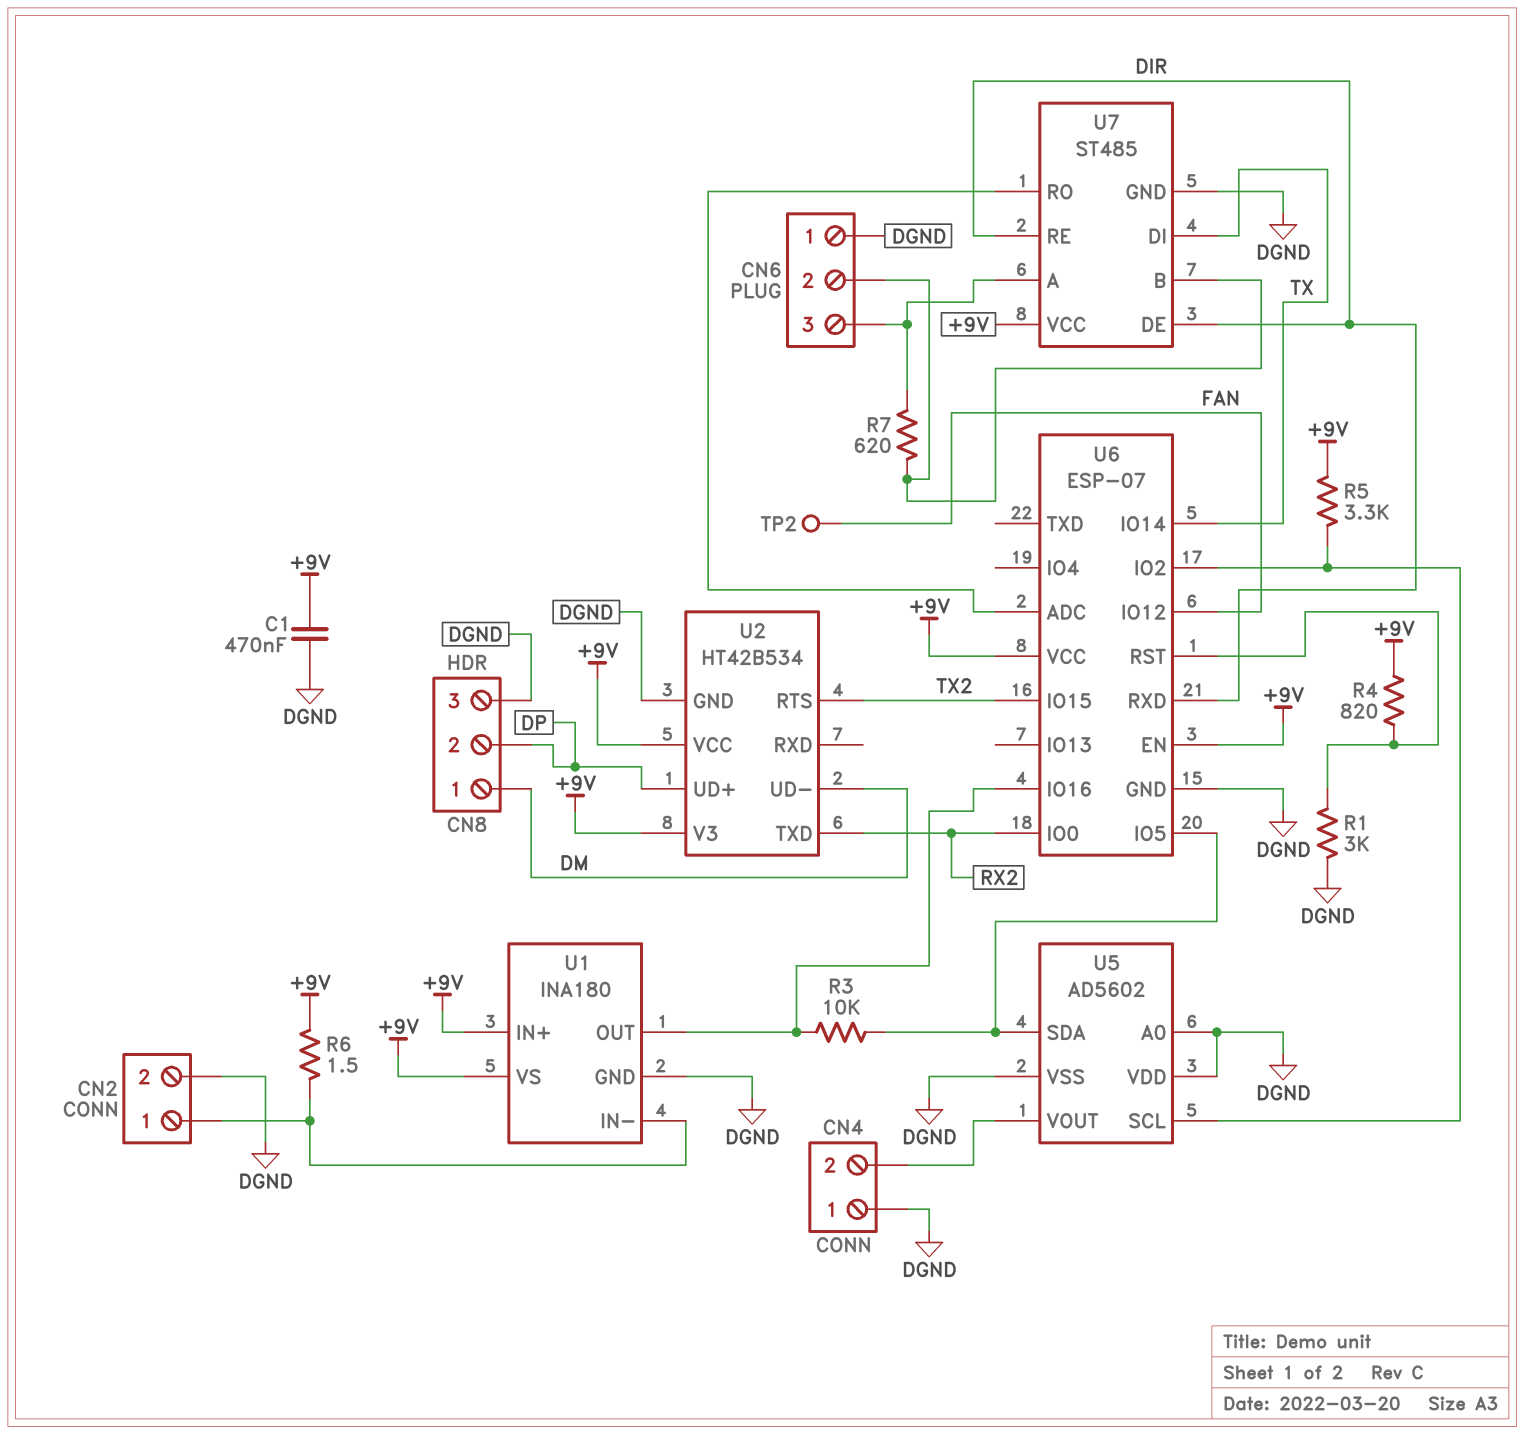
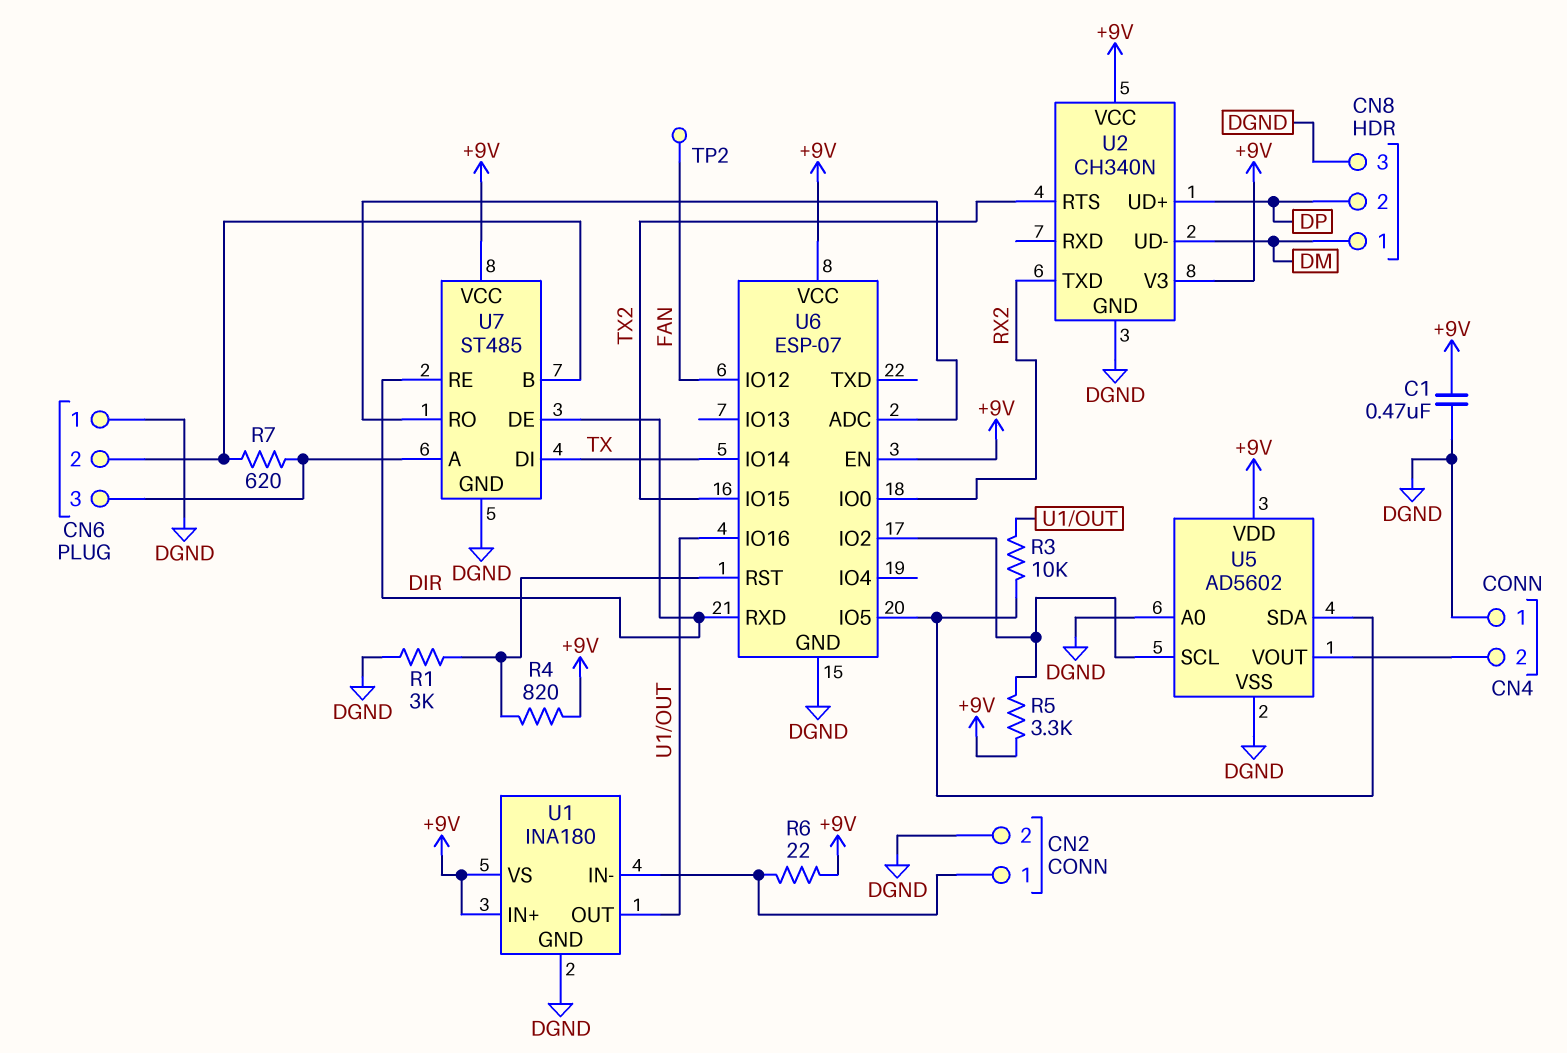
R6: 1.5 (+9V, CN2/1) -> 22 (+9V, CN2/1)
U2: HT42B534 -> CH340N
U5 pin VDD: DGND -> +9V

